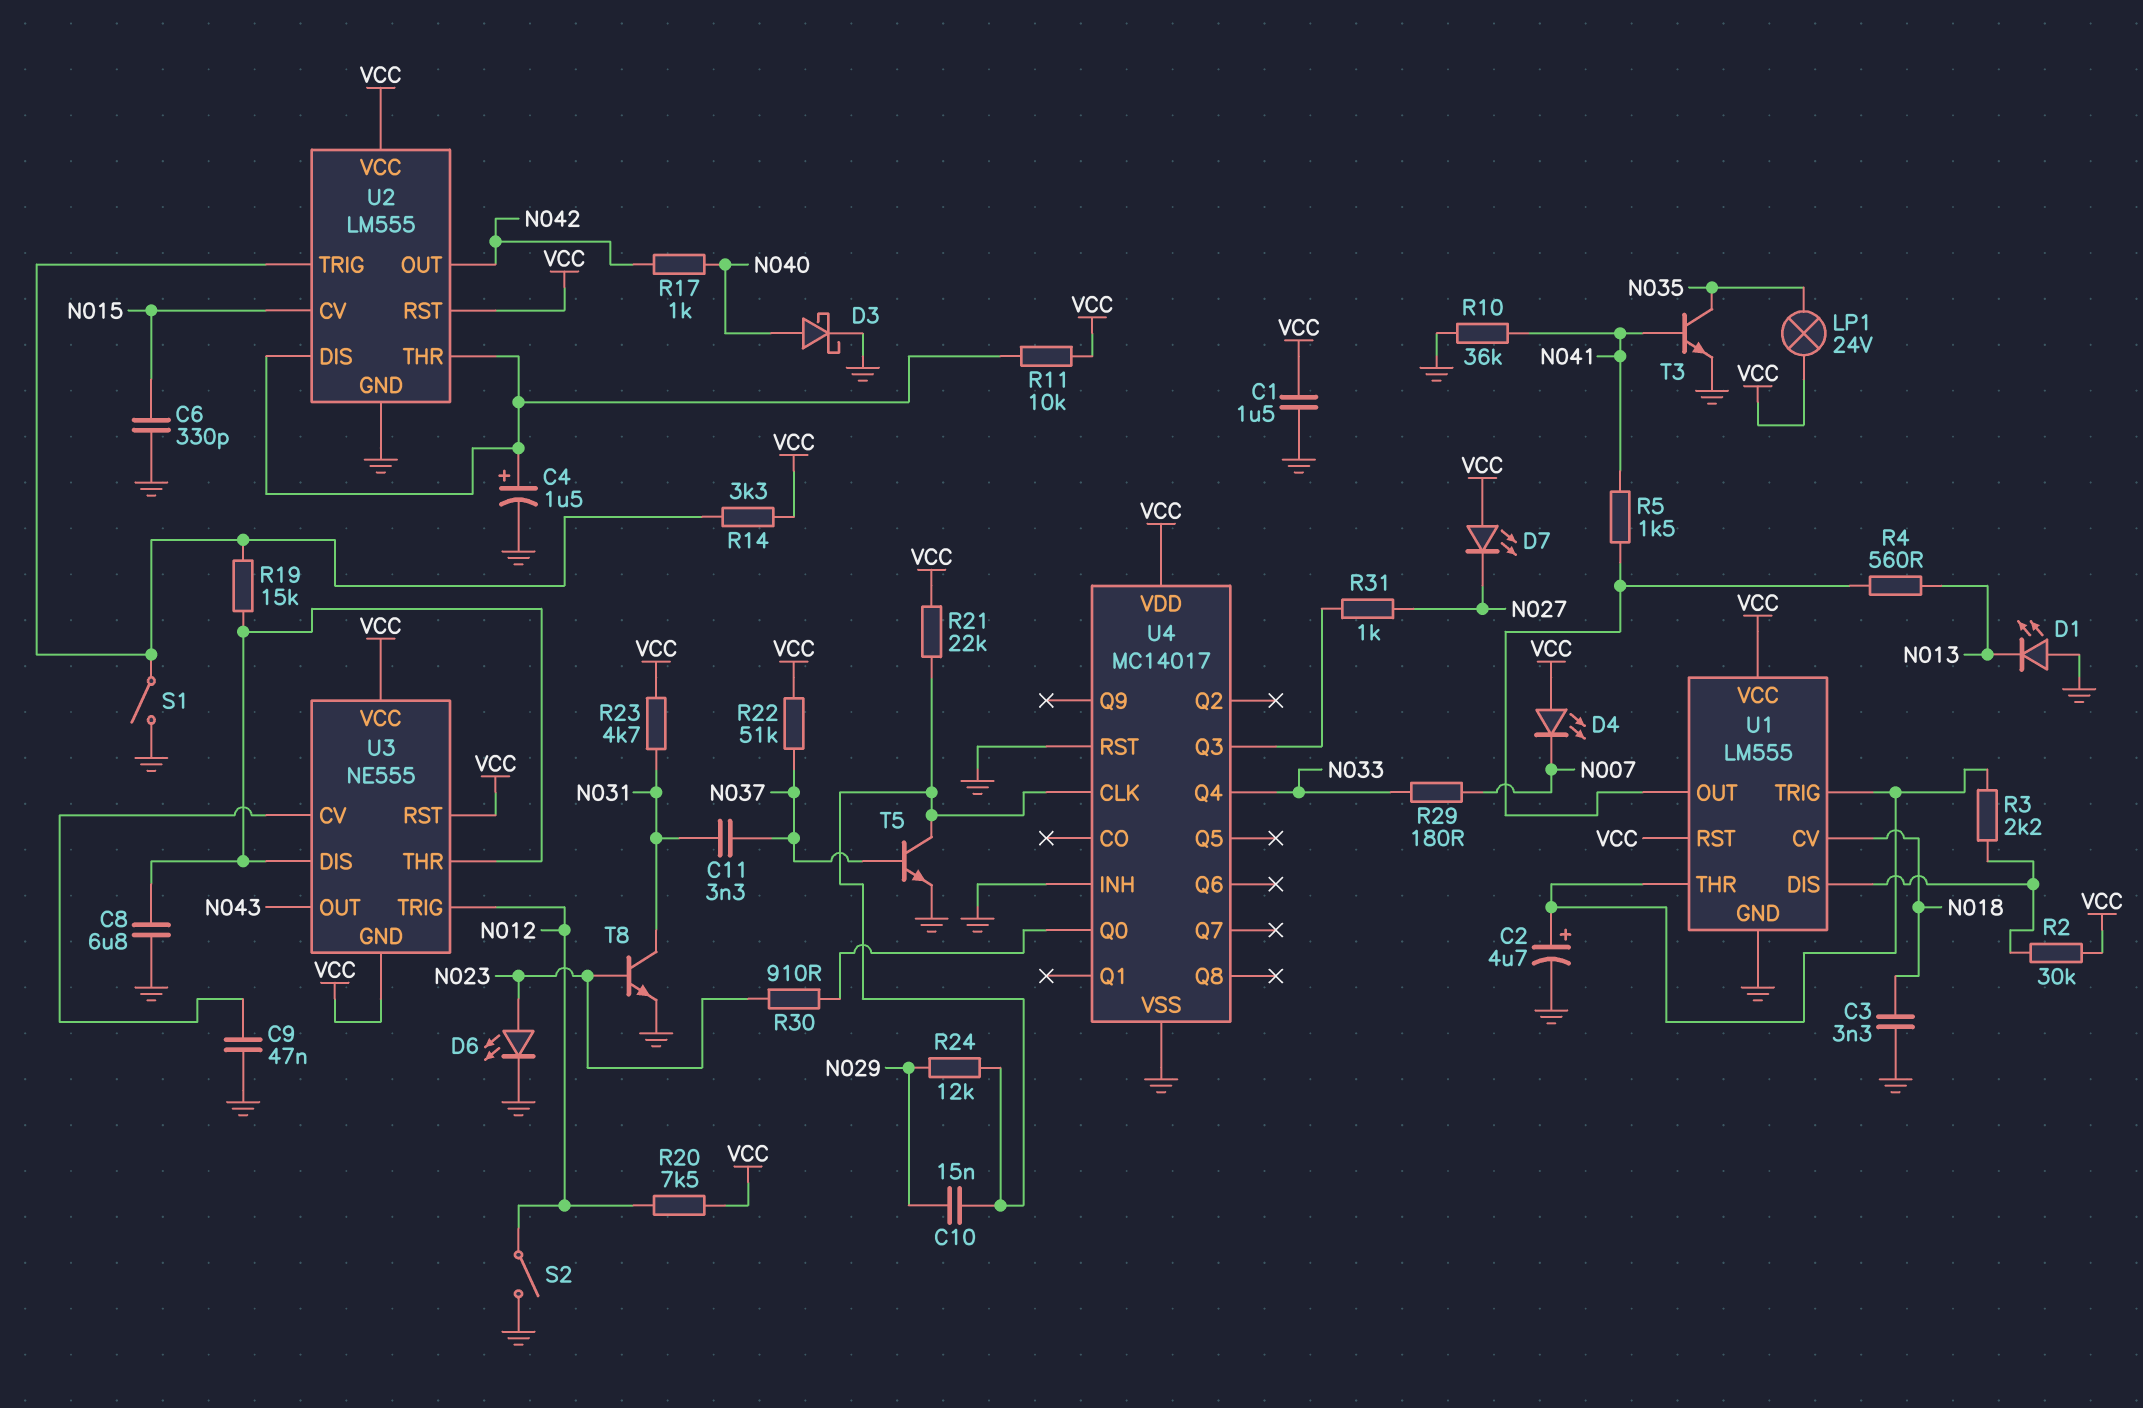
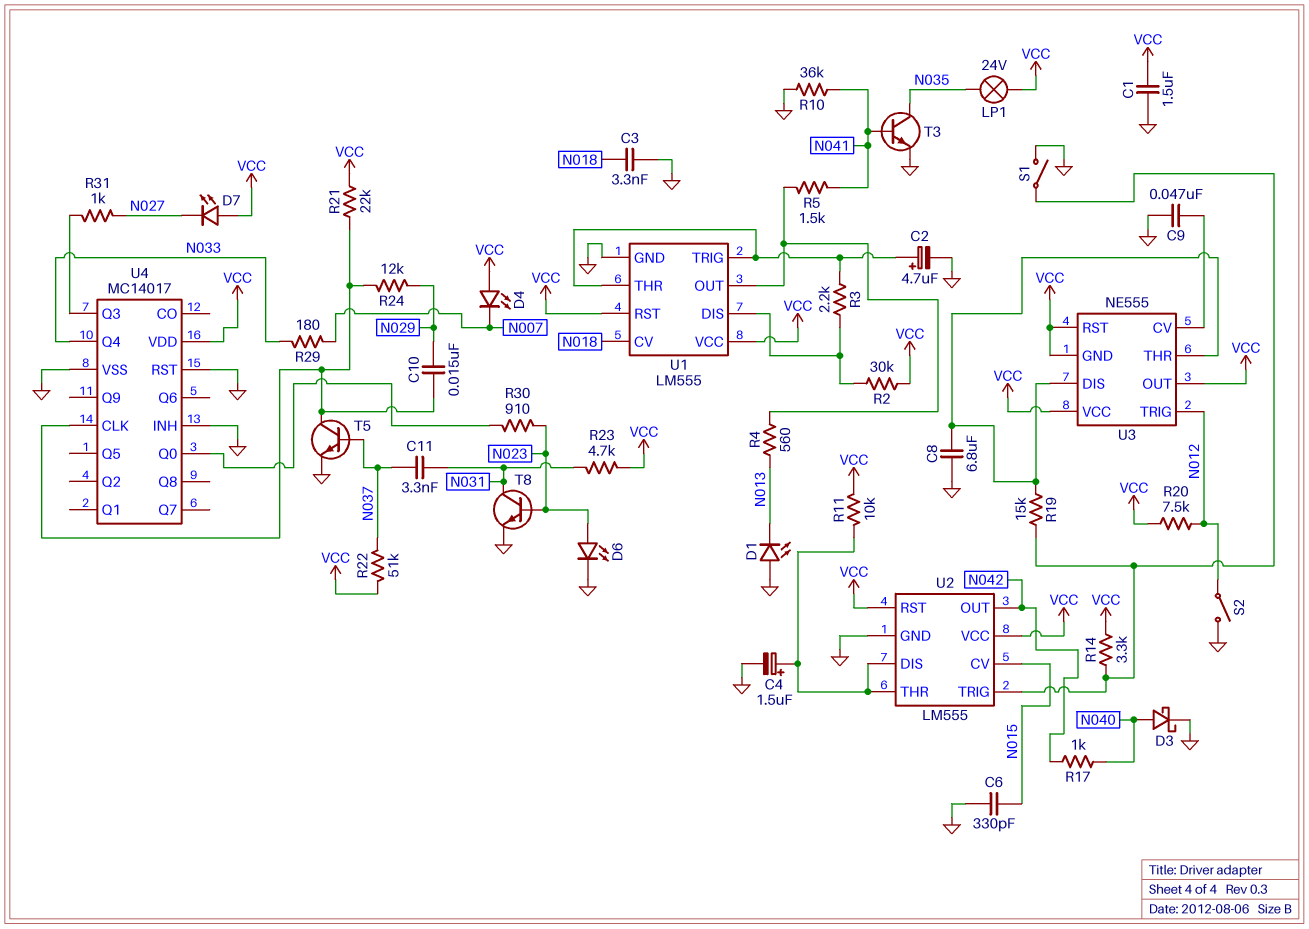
U3 pin OUT: N043 -> VCC

